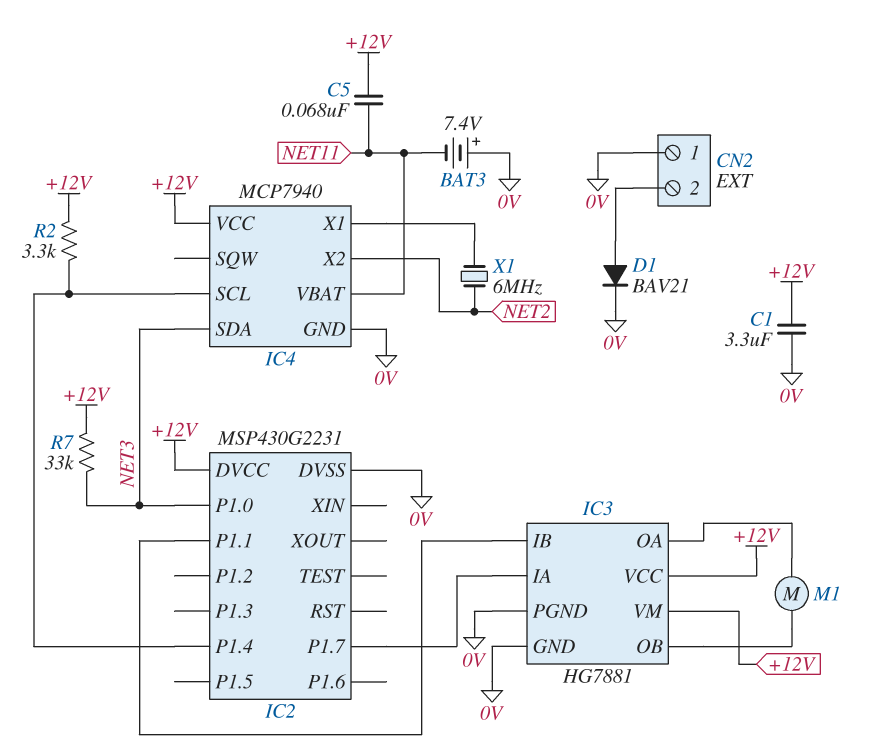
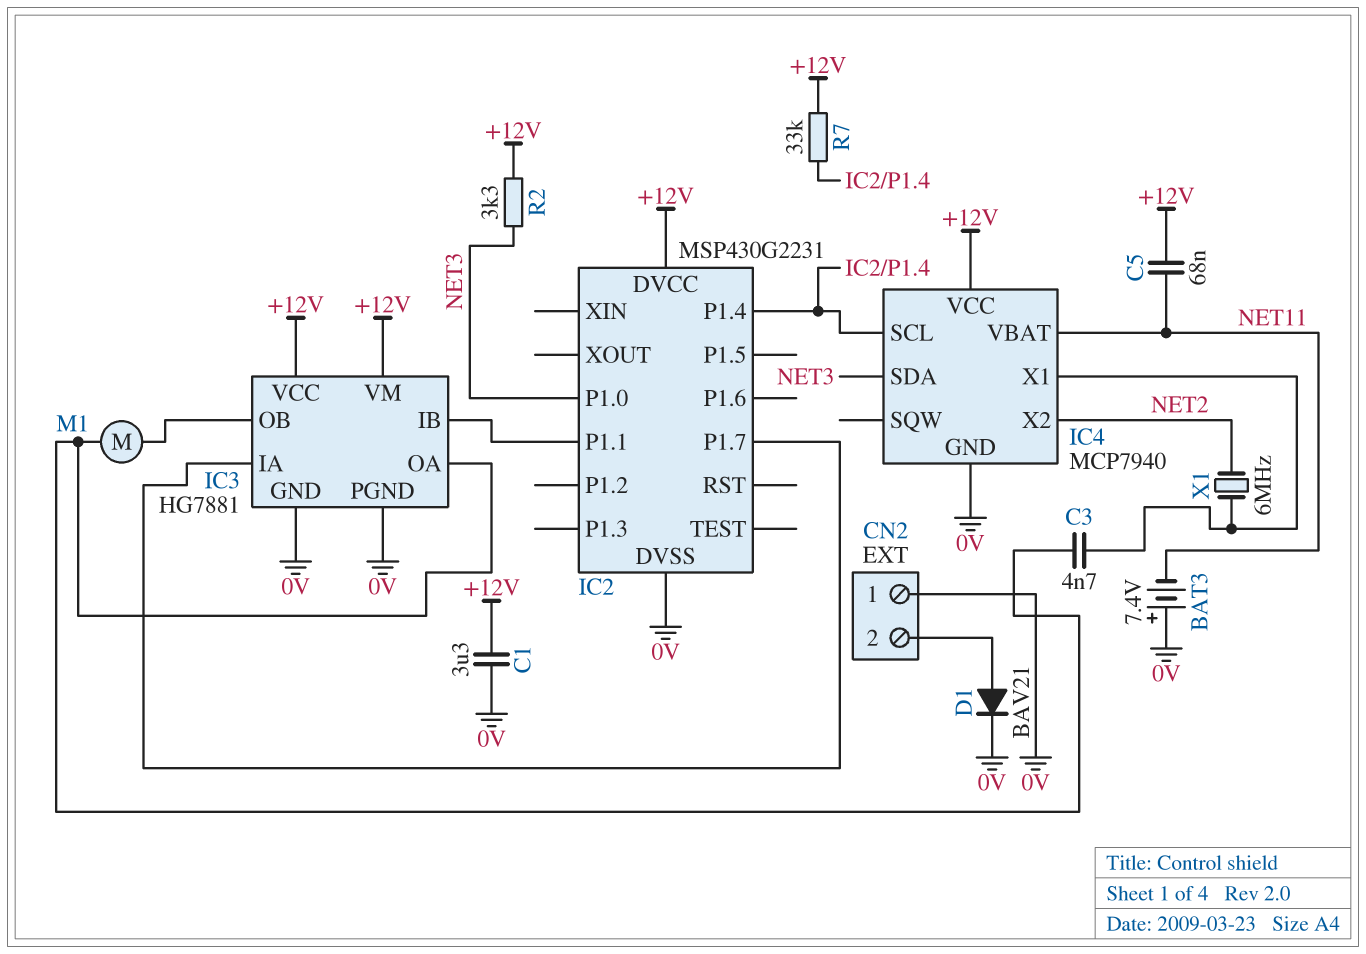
C3: none -> 4.7nF (IC3/OA, IC4/X1)
R2: 3.3k (+12V, IC2/P1.4) -> 3.3k (+12V, NET3)
R7: 33k (+12V, NET3) -> 33k (+12V, IC2/P1.4)

